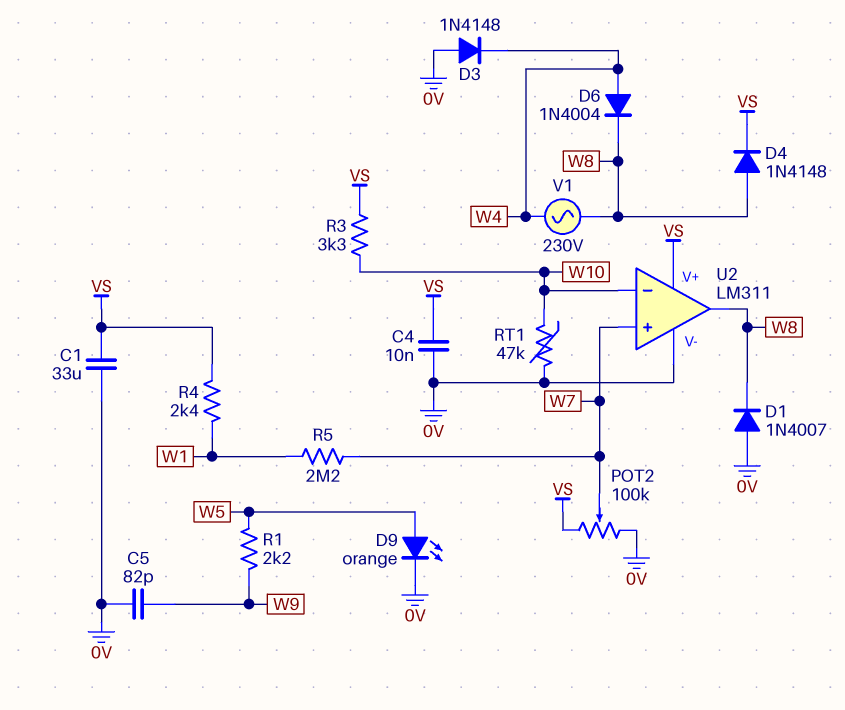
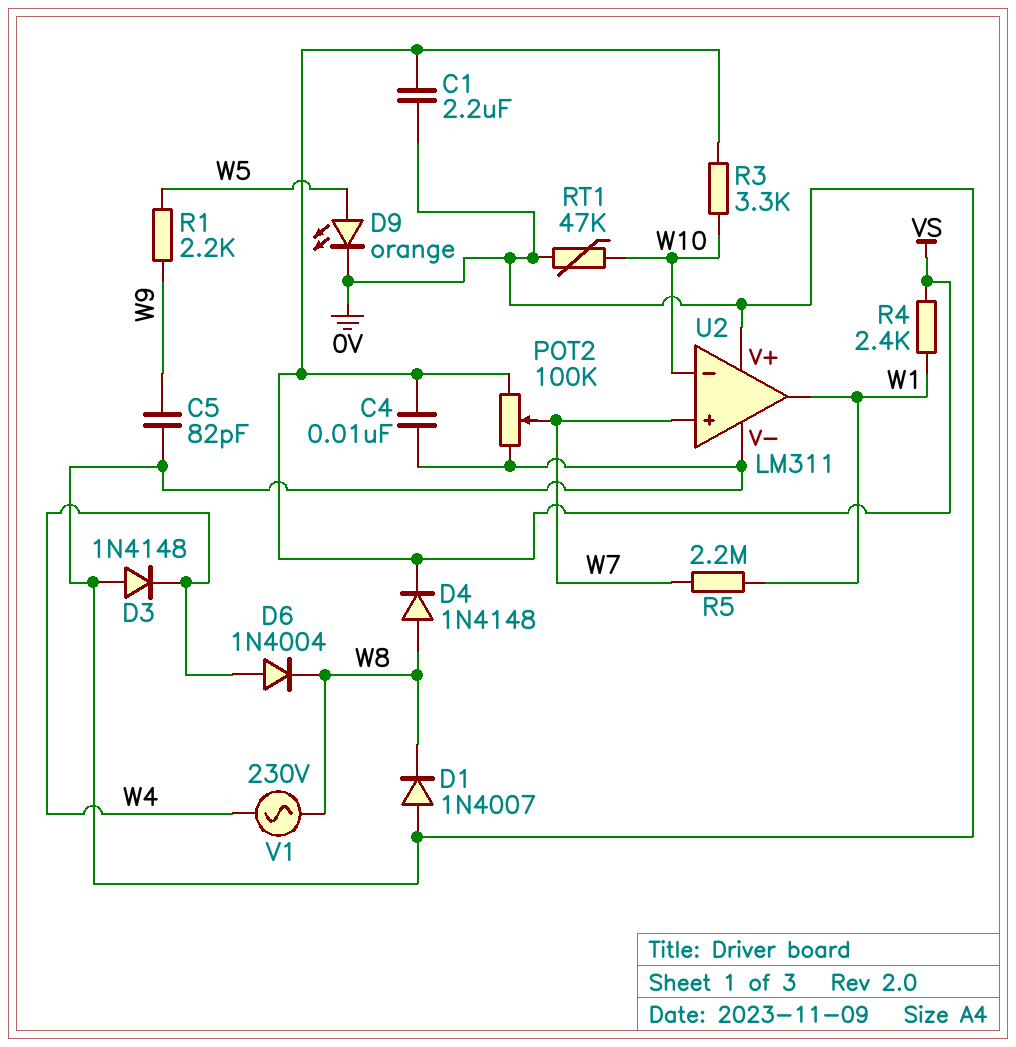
C1: 33uF (0V, VS) -> 2.2uF (0V, VS)
U2 pin V+: VS -> 0V
U2 pin out: W8 -> W1

